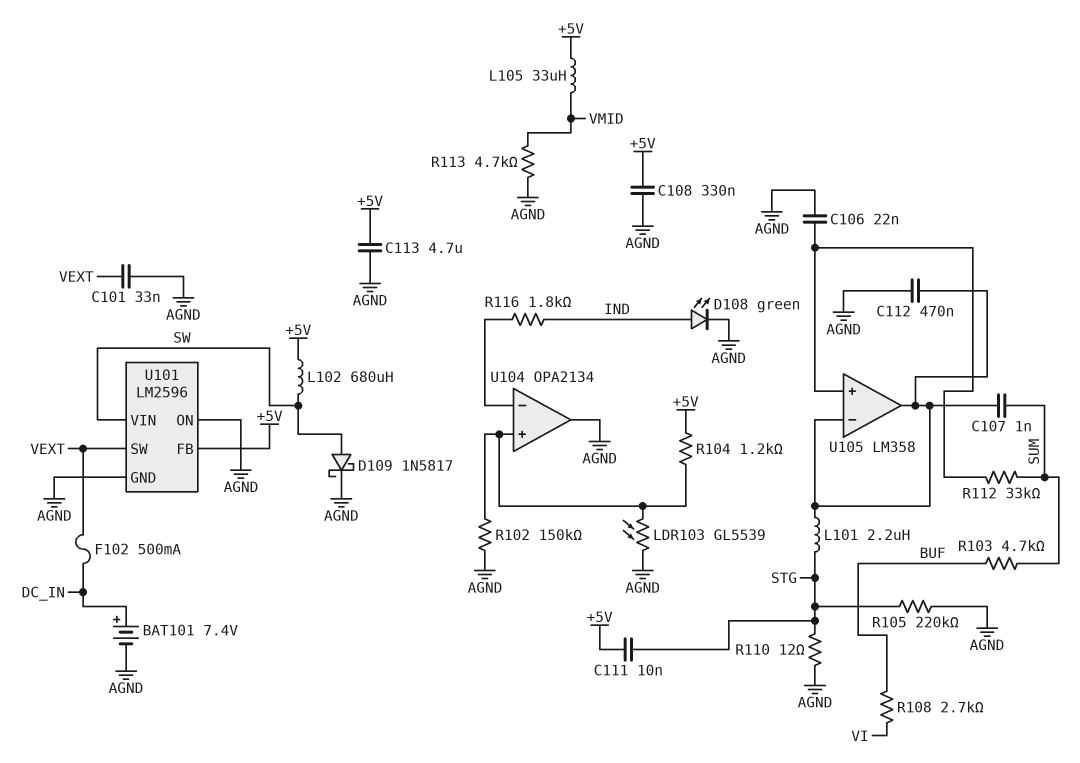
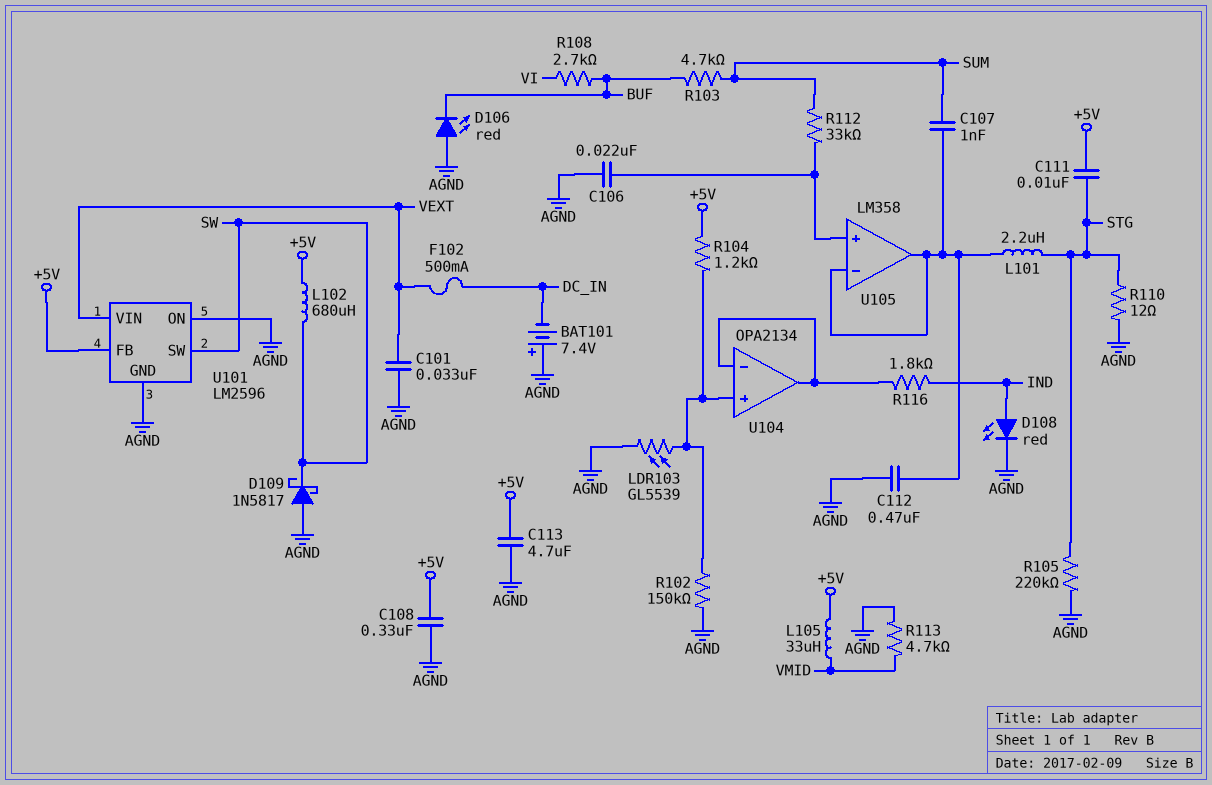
BAT101: 7.4V (plus DC_IN, minus AGND) -> 7.4V (plus AGND, minus DC_IN)
D106: none -> LED red (A AGND, K BUF)
D108: LED green (A IND, K AGND) -> LED red (A IND, K AGND)
D109: schottky 1N5817 (A SW, K AGND) -> schottky 1N5817 (A AGND, K SW)
U101 pin SW: VEXT -> SW
U101 pin VIN: SW -> VEXT
U104 pin out: AGND -> U104/in-

